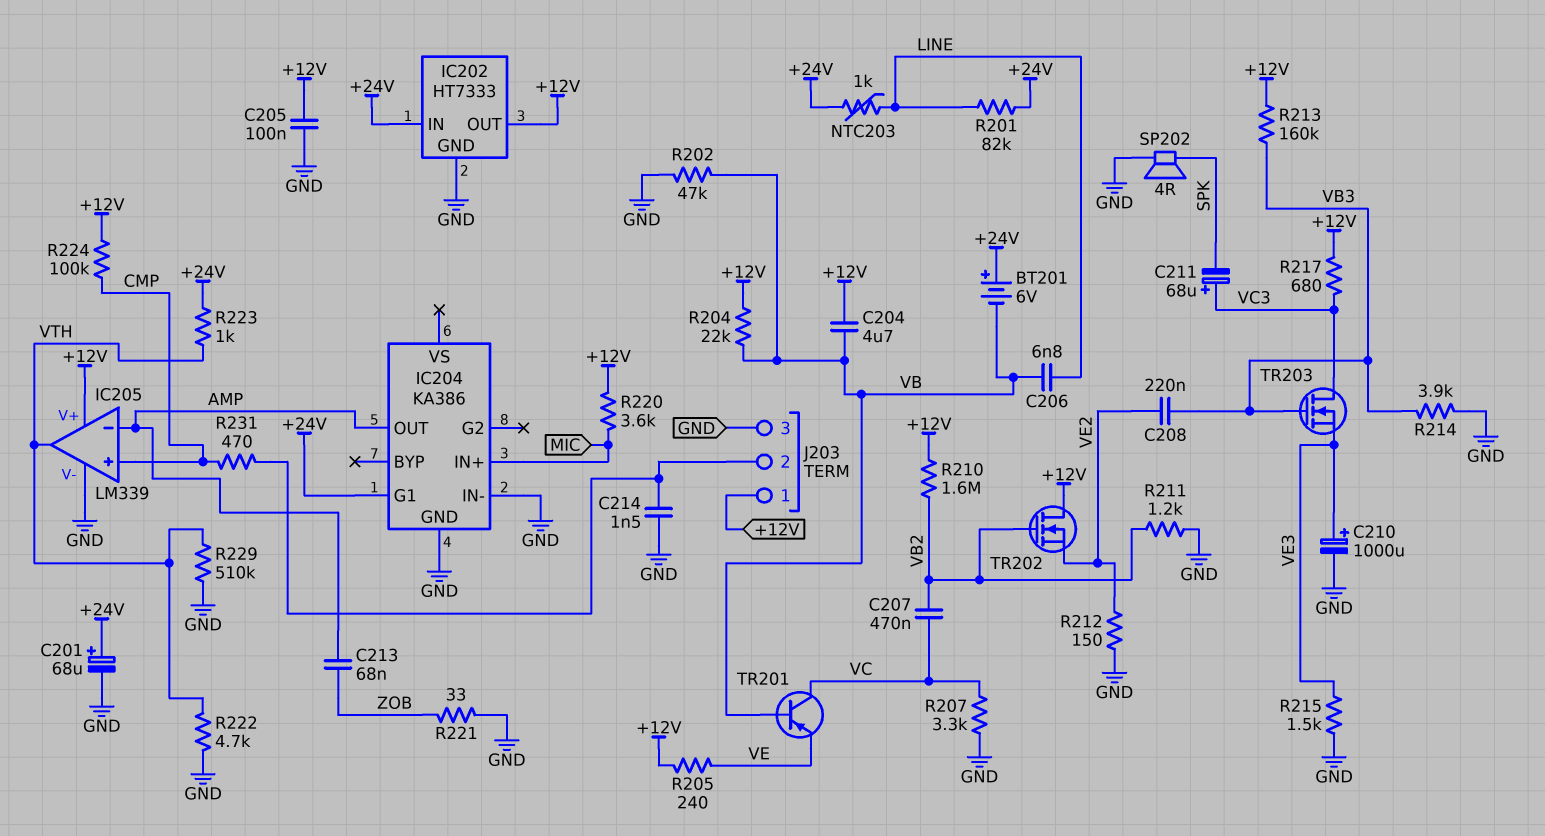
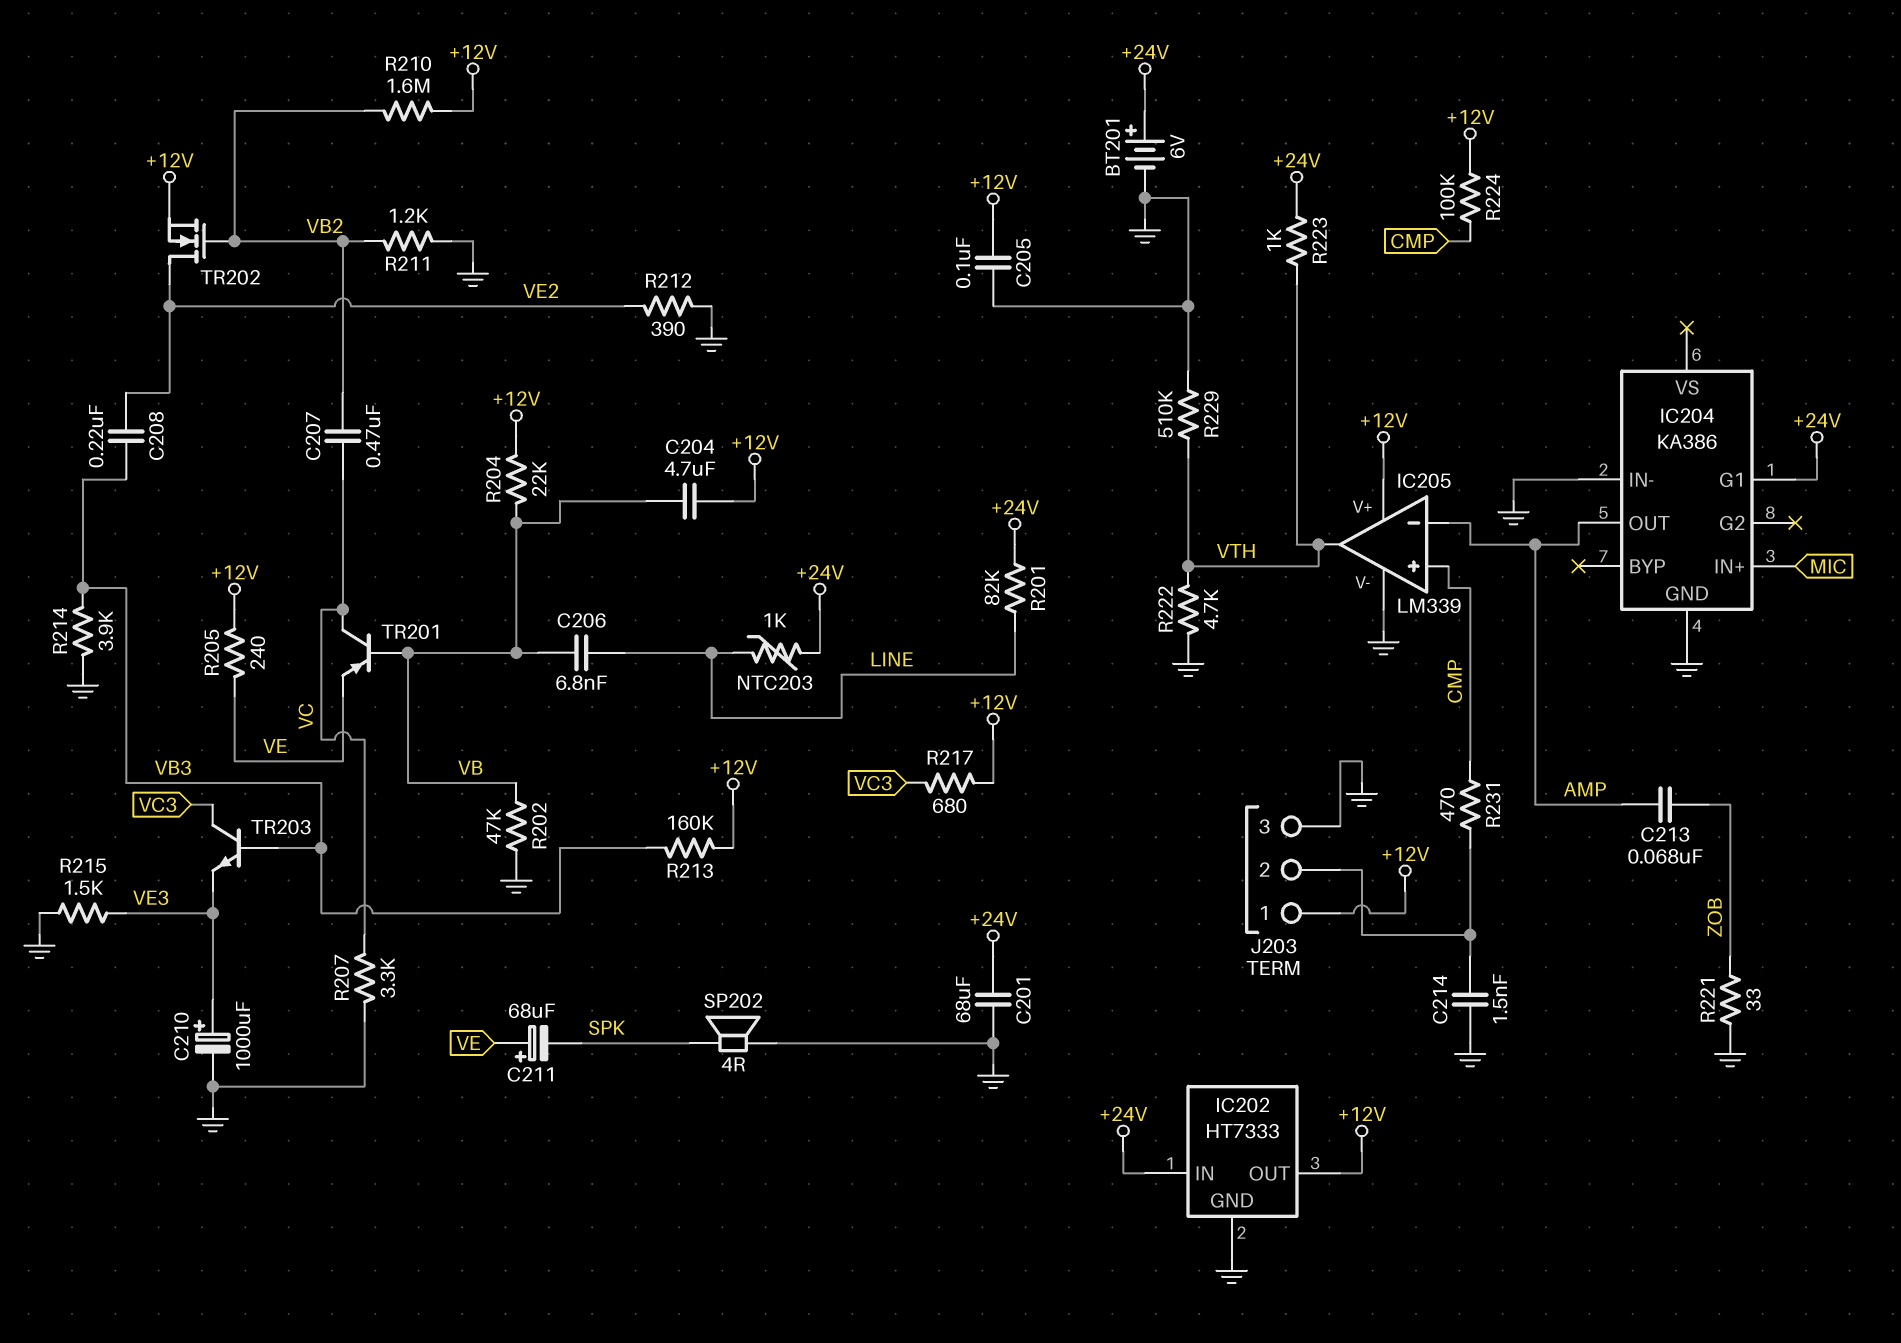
BT201: 6V (plus +24V, minus VB) -> 6V (plus +24V, minus GND)
C201: 68uF (plus +24V, minus GND) -> 68uF (+24V, GND)
C211: 68uF (plus VC3, minus SPK) -> 68uF (plus VE, minus SPK)
R212: 150 (GND, VE2) -> 390 (GND, VE2)
R220: 3.6k (+12V, MIC) -> none
TR202: NMOS (G VB2, D +12V, S VE2) -> NMOS (G VB2, D VE2, S +12V)
TR203: NMOS (G VB3, D VC3, S VE3) -> NPN (B VB3, C VC3, E VE3)

